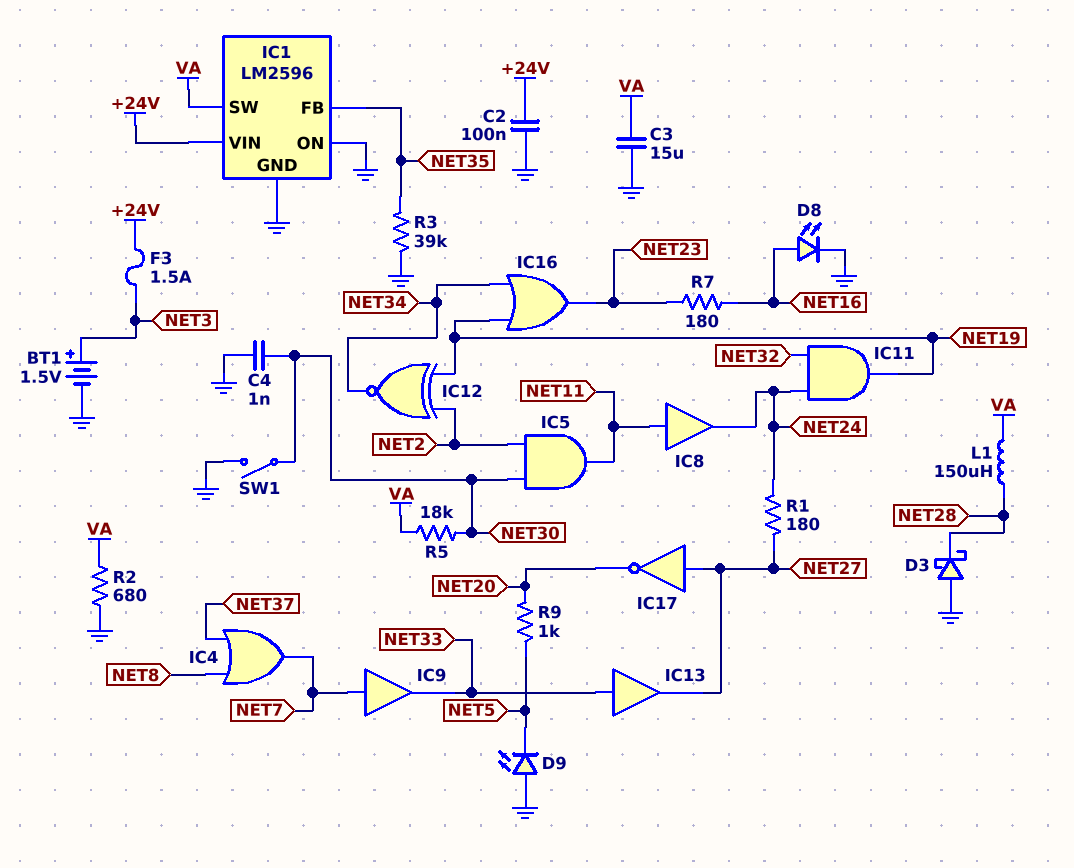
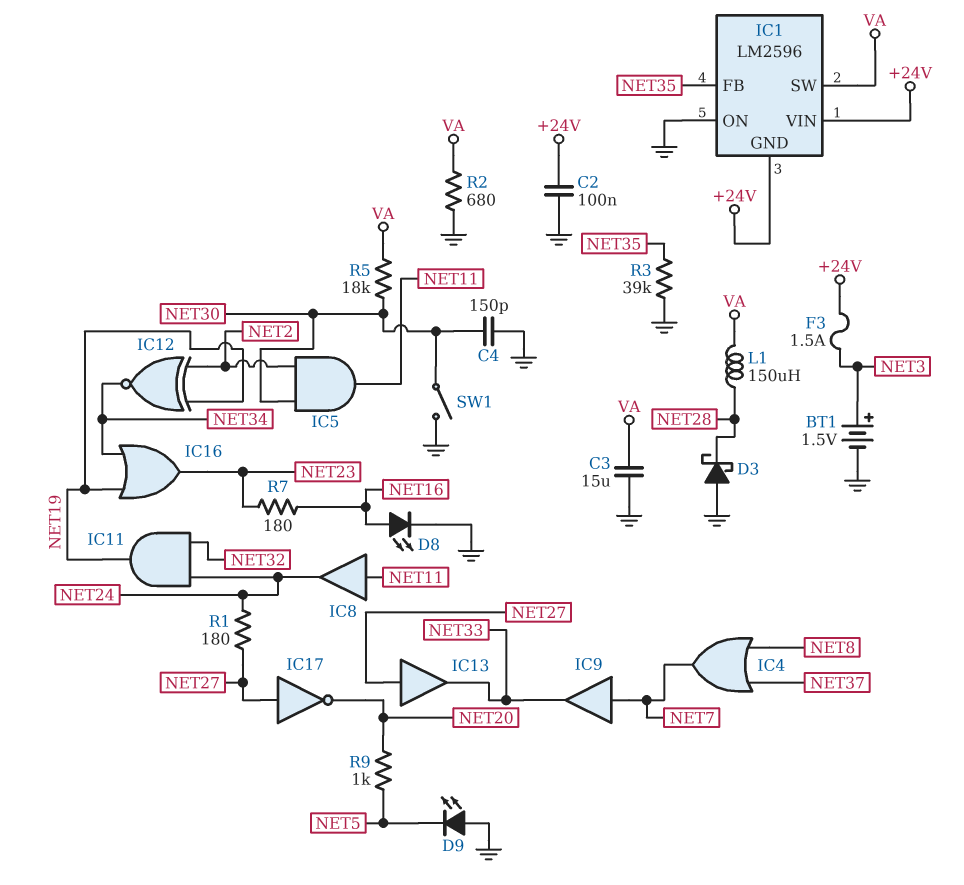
C4: 1nF (GND, NET30) -> 150pF (GND, NET30)
IC1 pin GND: GND -> +24V
IC13: buffer (in NET33, out NET27) -> buffer (in NET27, out NET33)

